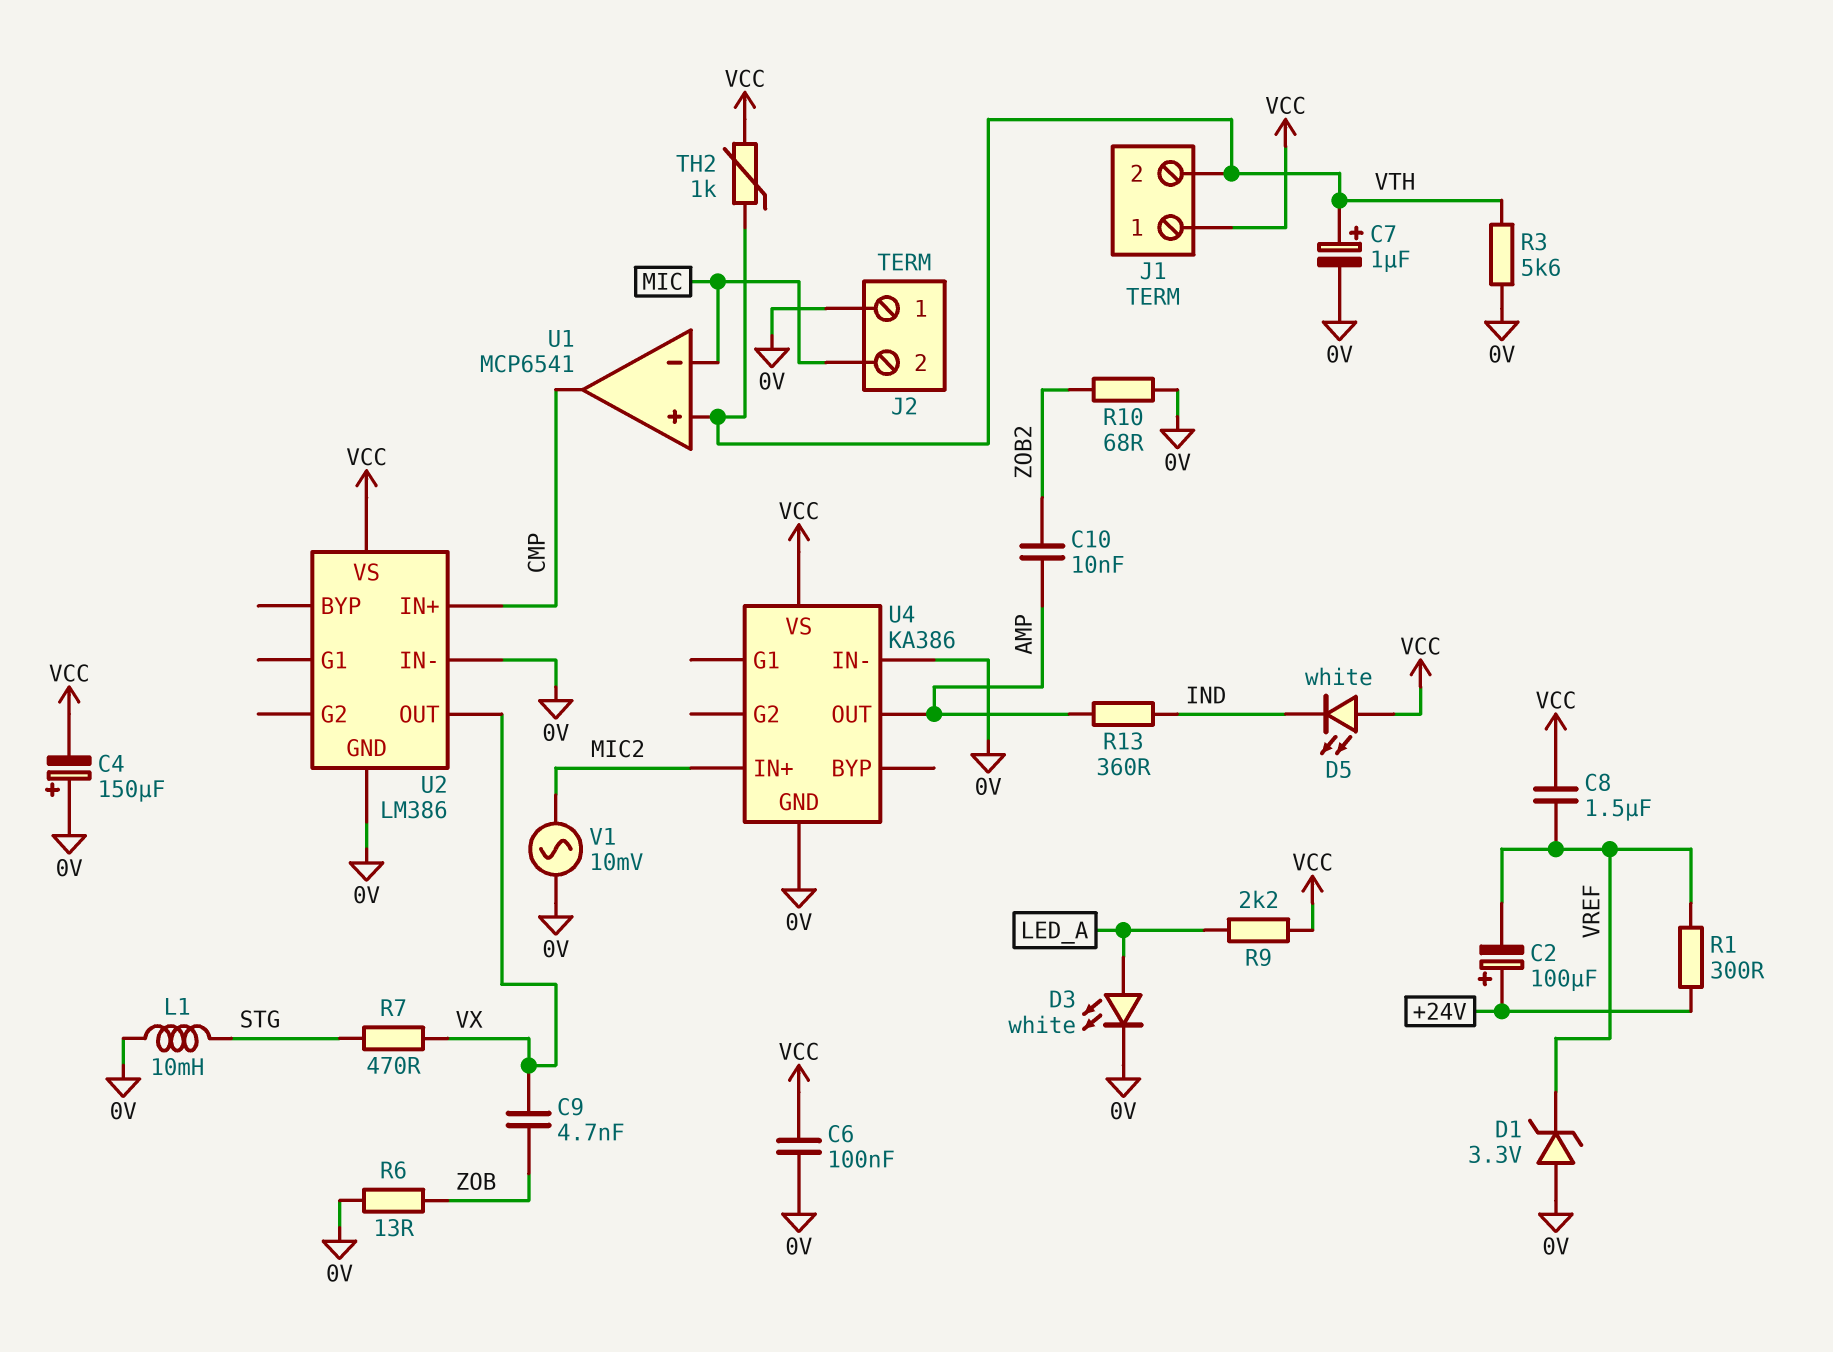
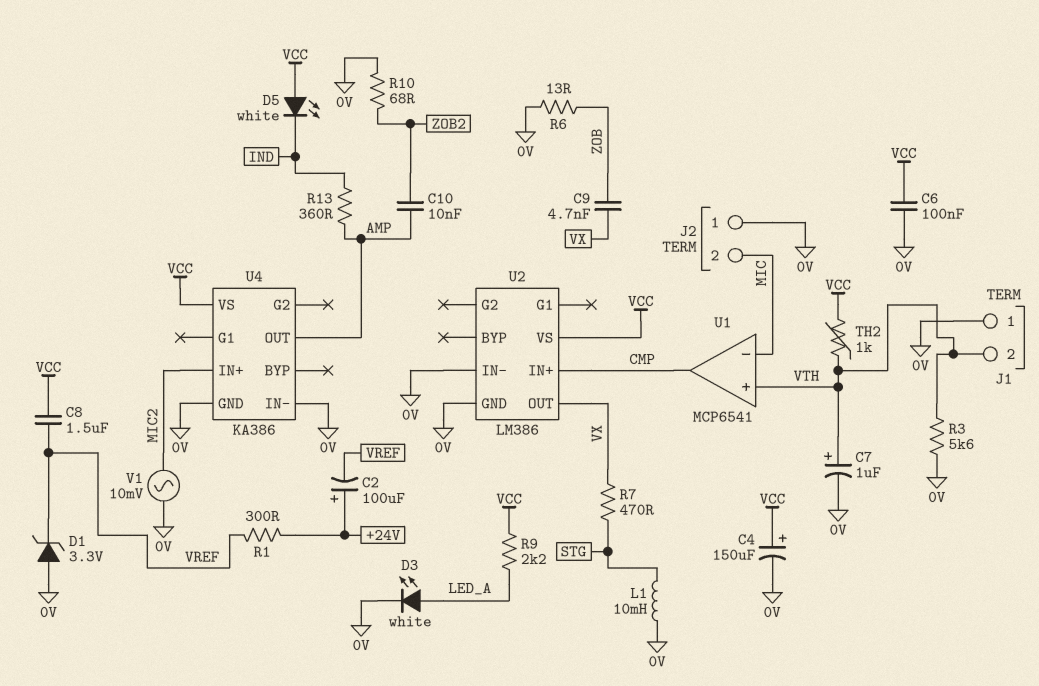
C4: 150uF (plus 0V, minus VCC) -> 150uF (plus VCC, minus 0V)
J1 pin 1: VCC -> 0V

